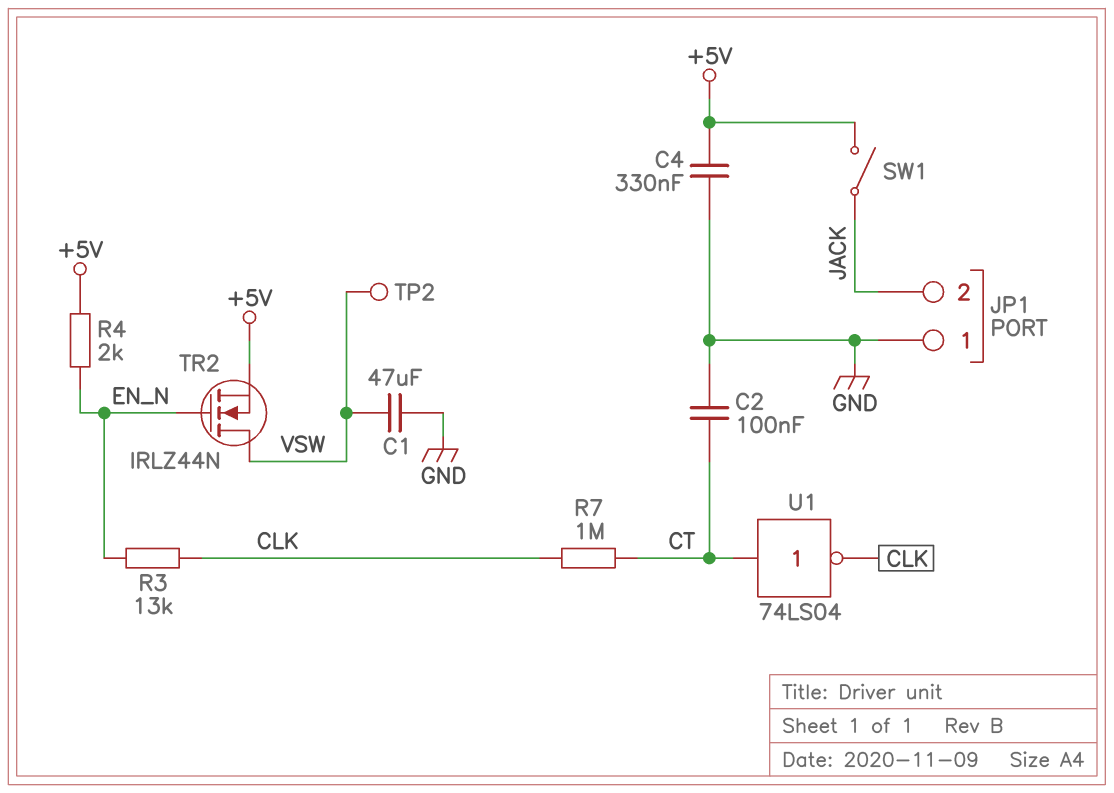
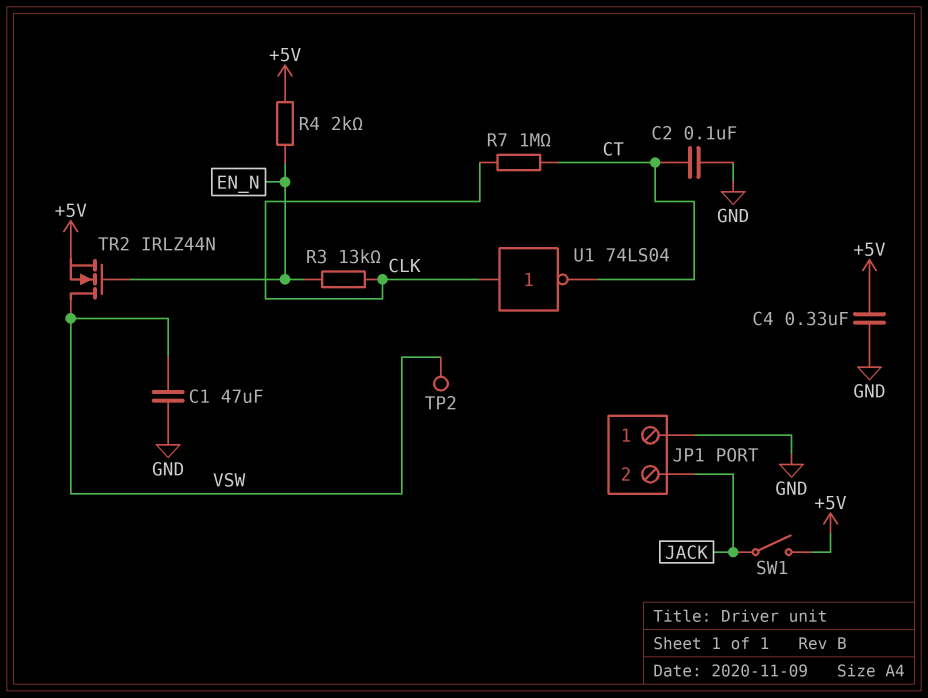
U1: NOT 74LS04 (in CT, out CLK) -> NOT 74LS04 (in CLK, out CT)

